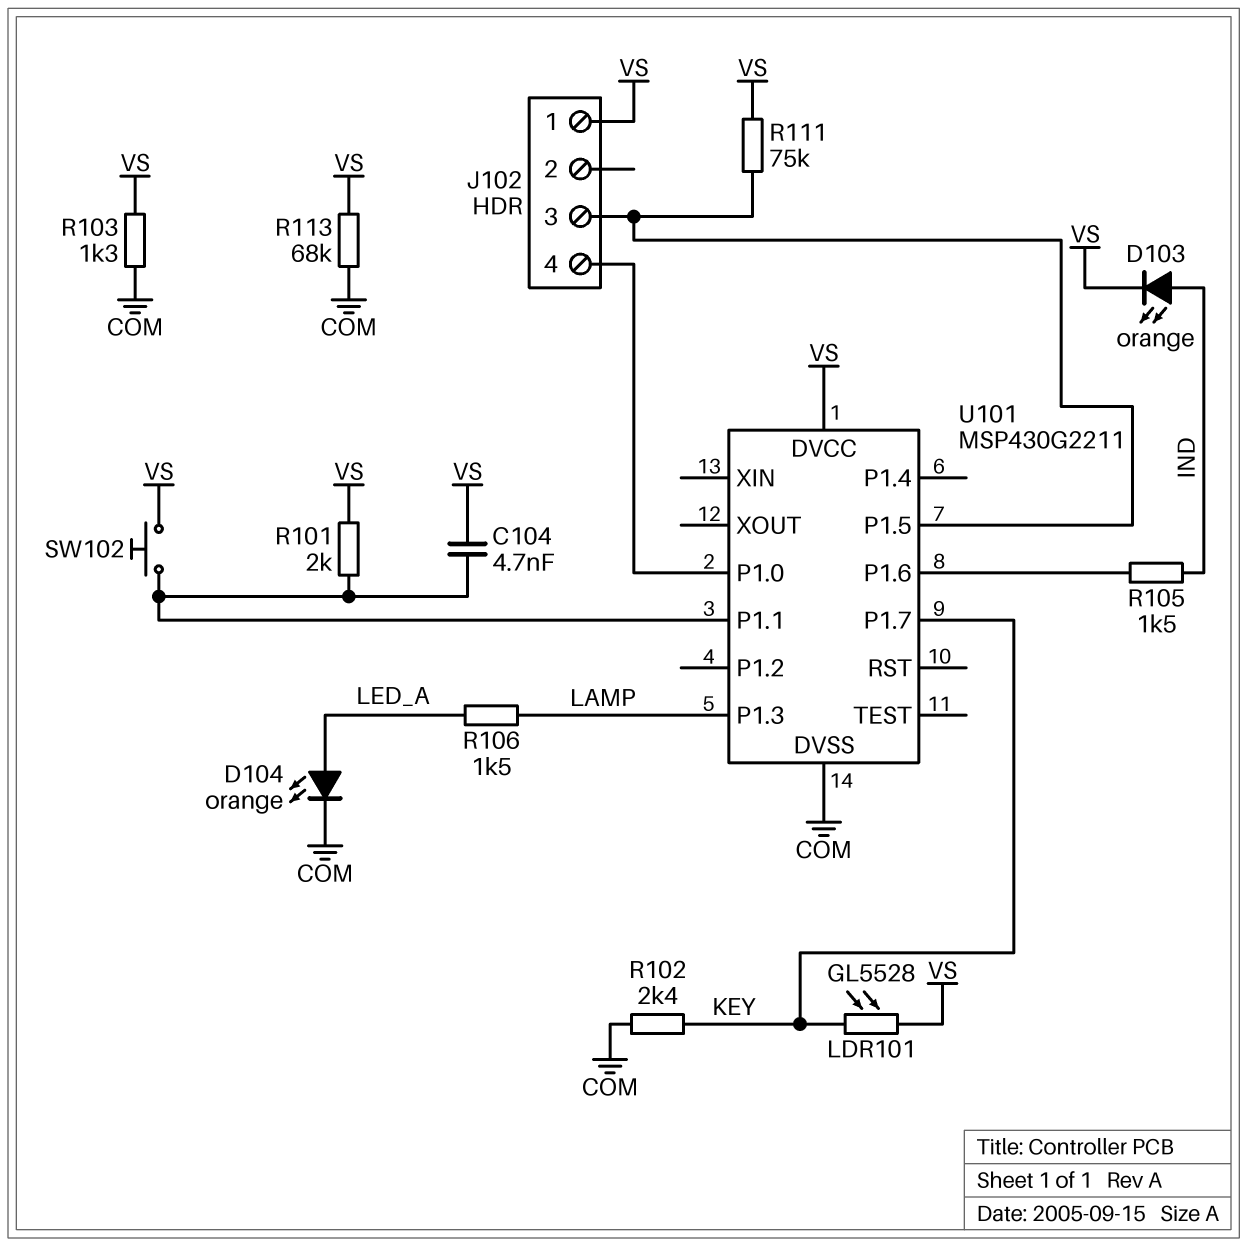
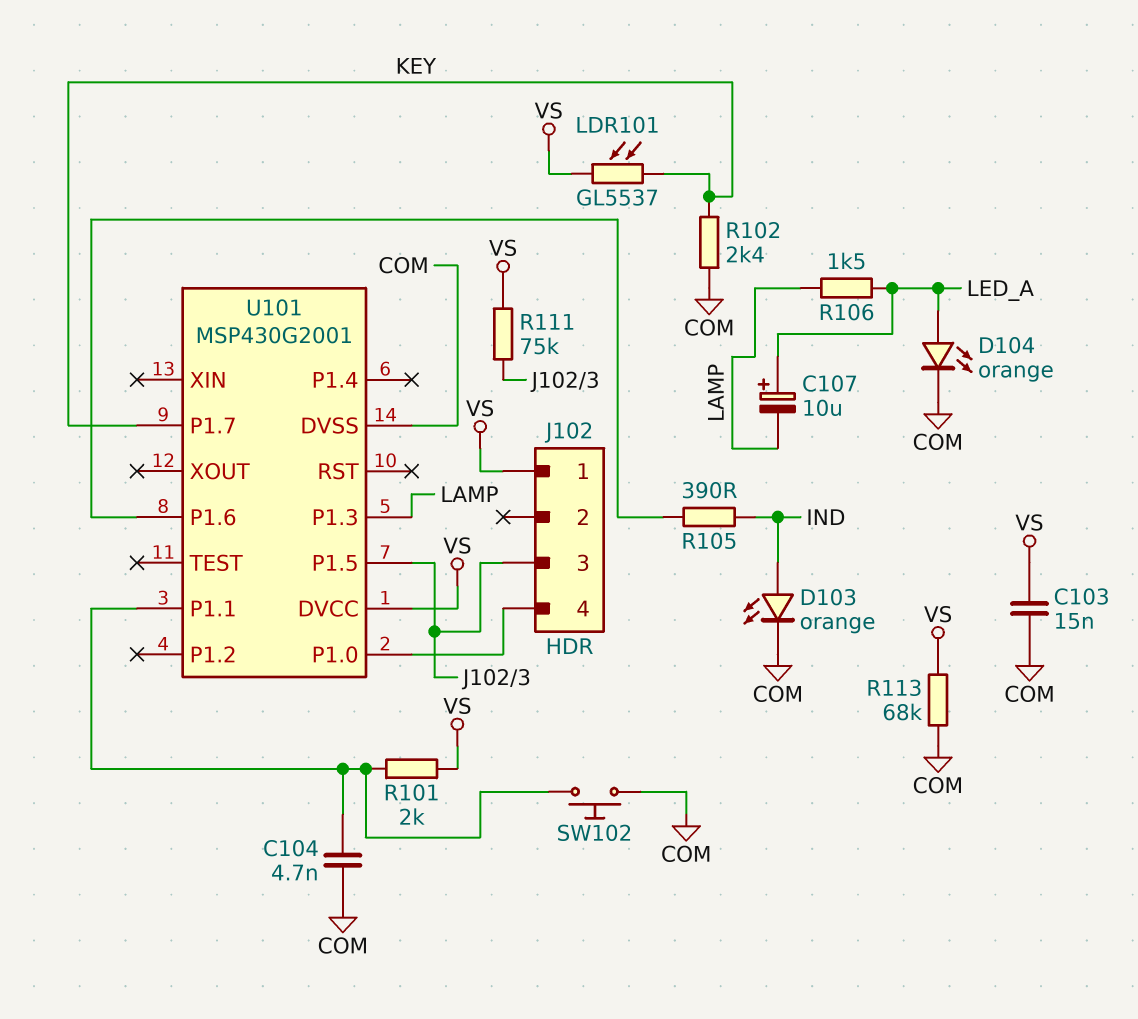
C103: none -> 15nF (COM, VS)
C104: 4.7nF (U101/P1.1, VS) -> 4.7nF (COM, U101/P1.1)
C107: none -> 10uF (plus LED_A, minus LAMP)
D103: LED orange (A IND, K VS) -> LED orange (A IND, K COM)
LDR101: GL5528 (KEY, VS) -> GL5537 (KEY, VS)
R103: 1.3k (COM, VS) -> none
R105: 1.5k (IND, U101/P1.6) -> 390 (IND, U101/P1.6)
SW102: button (U101/P1.1, VS) -> button (COM, U101/P1.1)
U101: MSP430G2211 -> MSP430G2001

